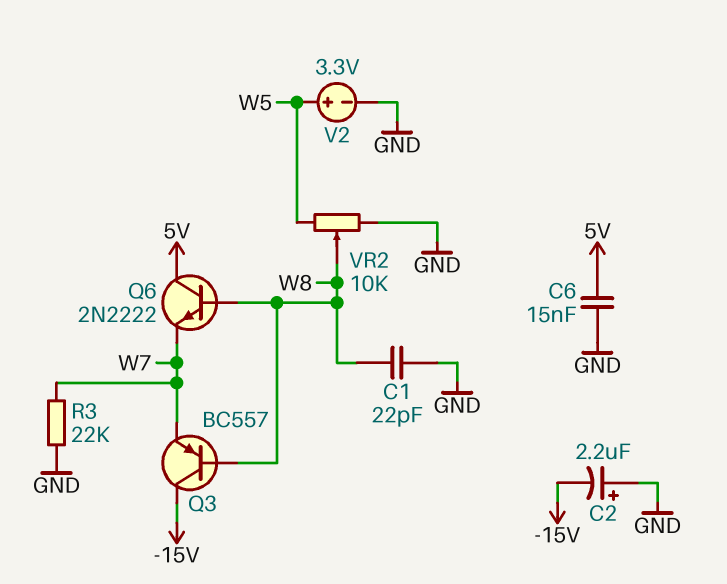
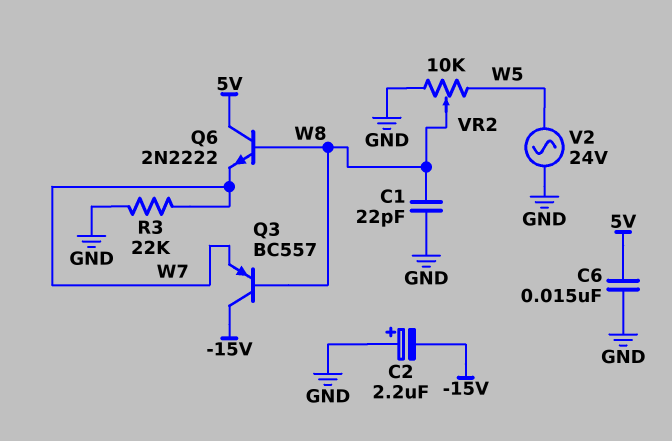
V2: 3.3V (plus W5, minus GND) -> AC 24V (GND, W5)

